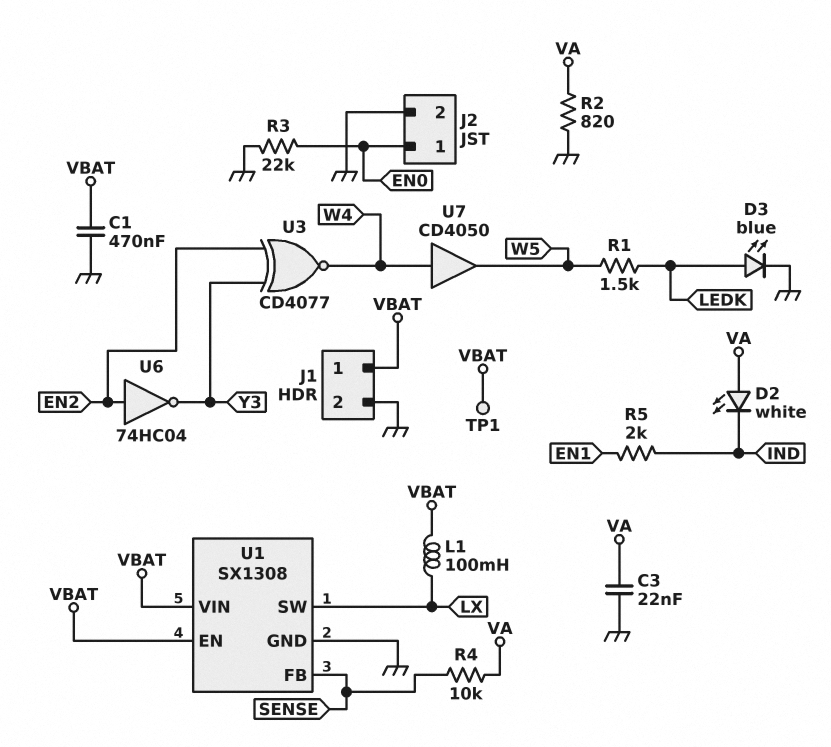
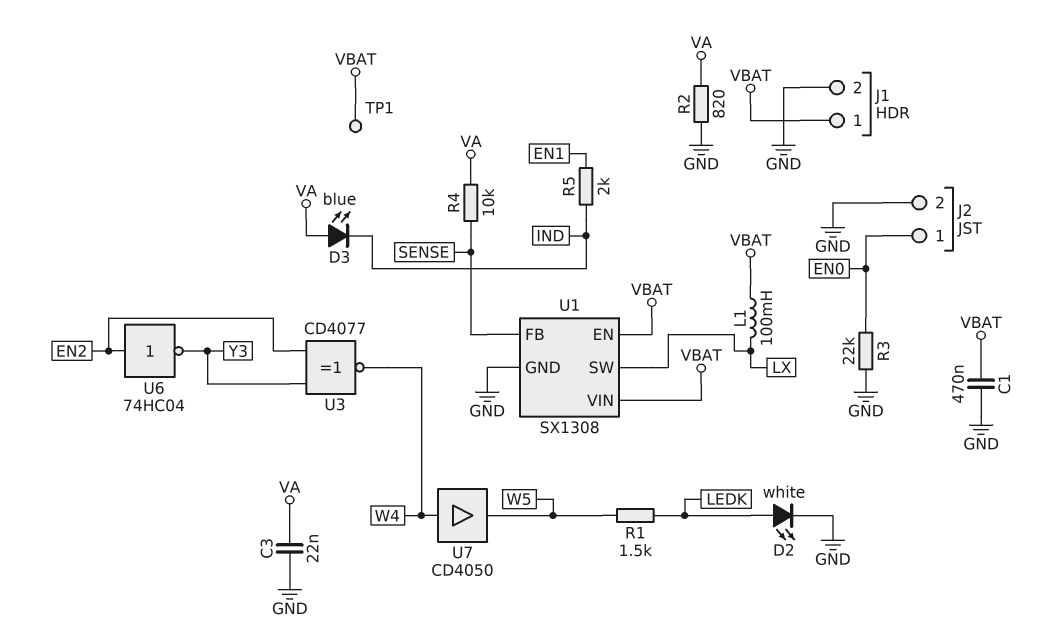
D2: LED white (A VA, K IND) -> LED white (A LEDK, K GND)
D3: LED blue (A LEDK, K GND) -> LED blue (A VA, K IND)

